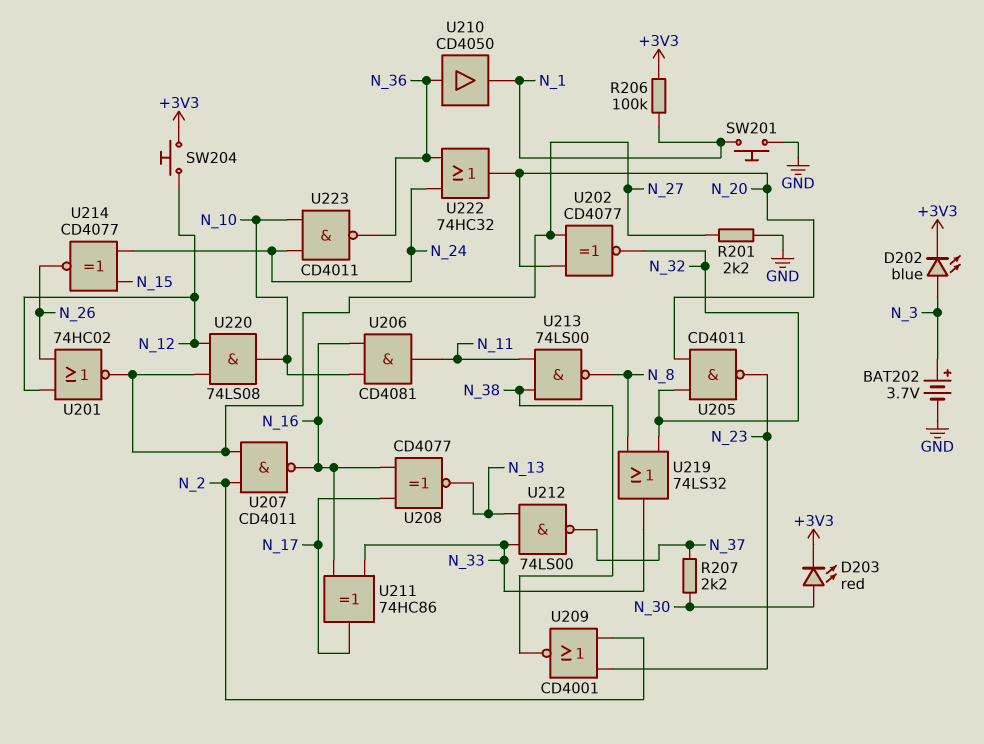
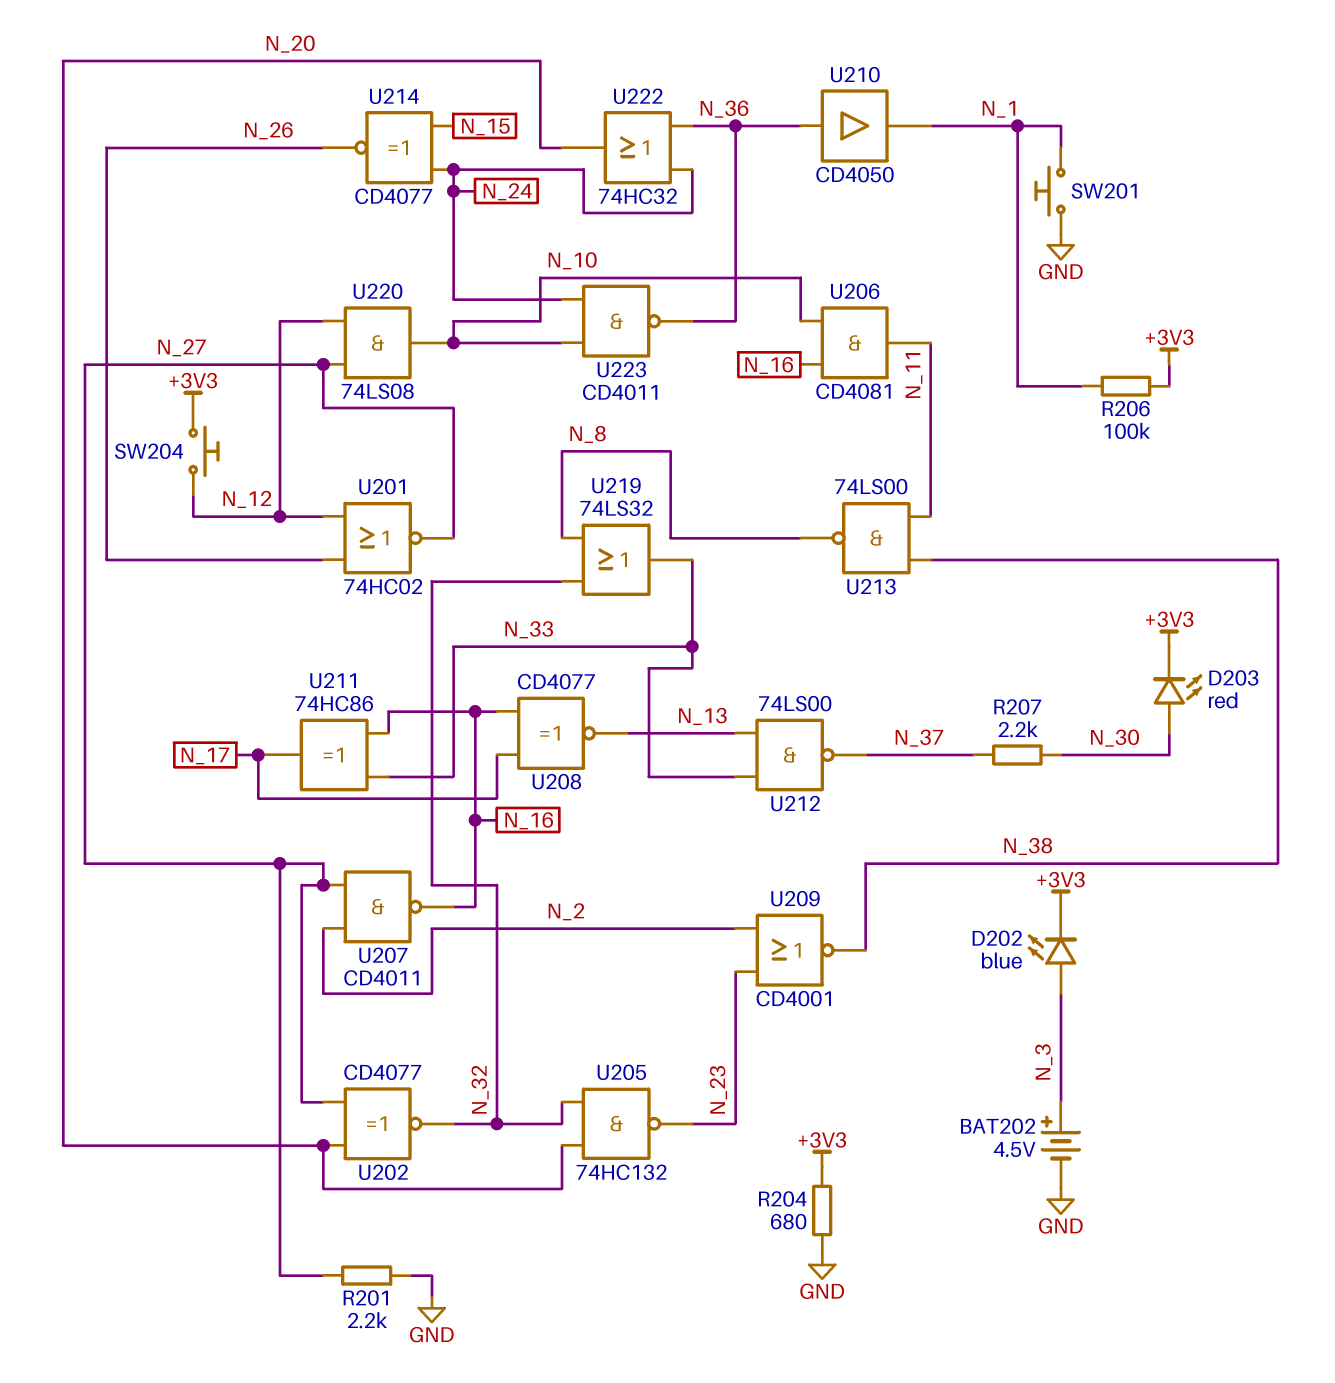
BAT202: 3.7V (plus N_3, minus GND) -> 4.5V (plus N_3, minus GND)
R204: none -> 680 (+3V3, GND)
U205: NAND CD4011 (in N_20, in N_32, out N_23) -> NAND 74HC132 (in N_20, in N_32, out N_23)

